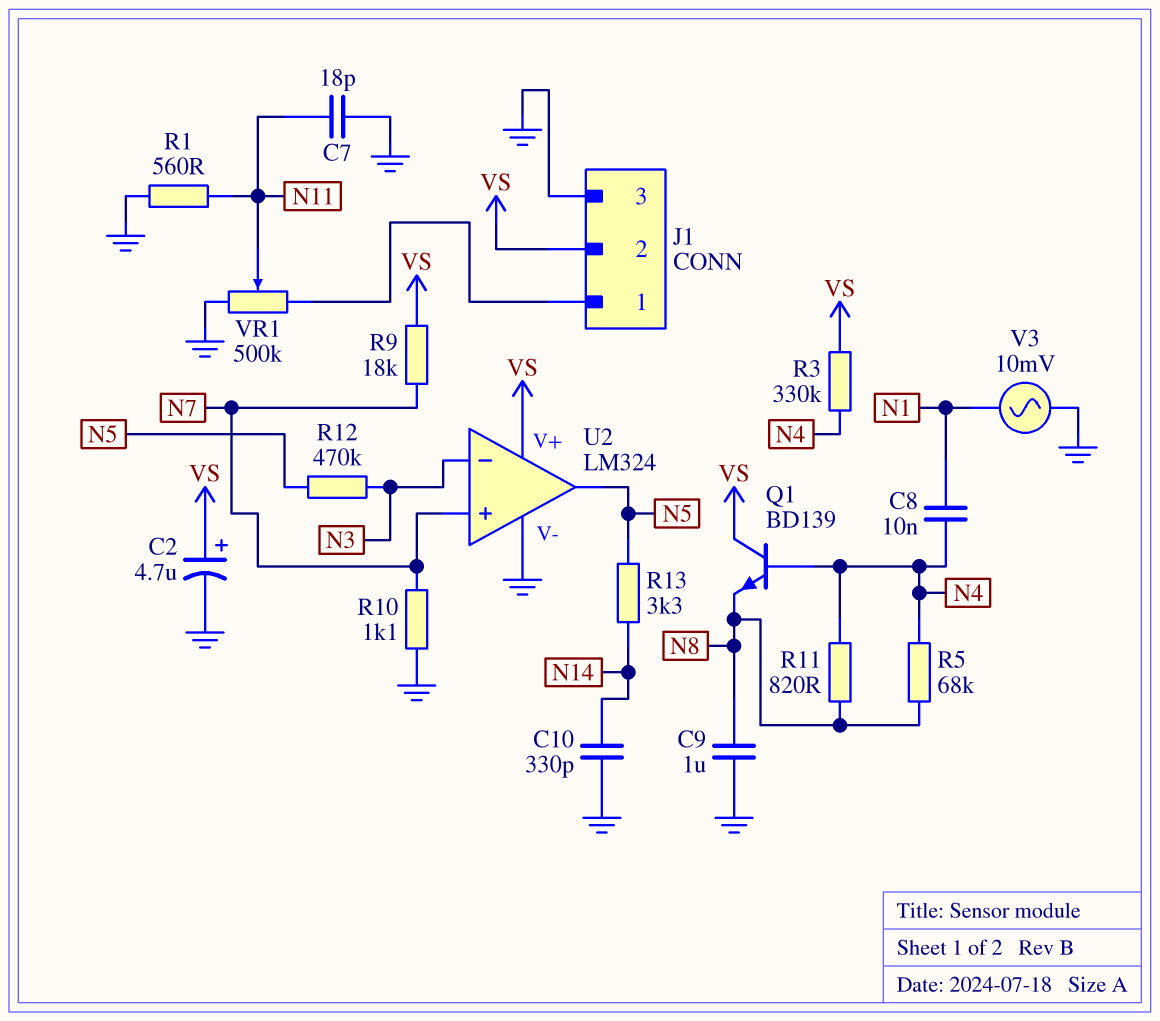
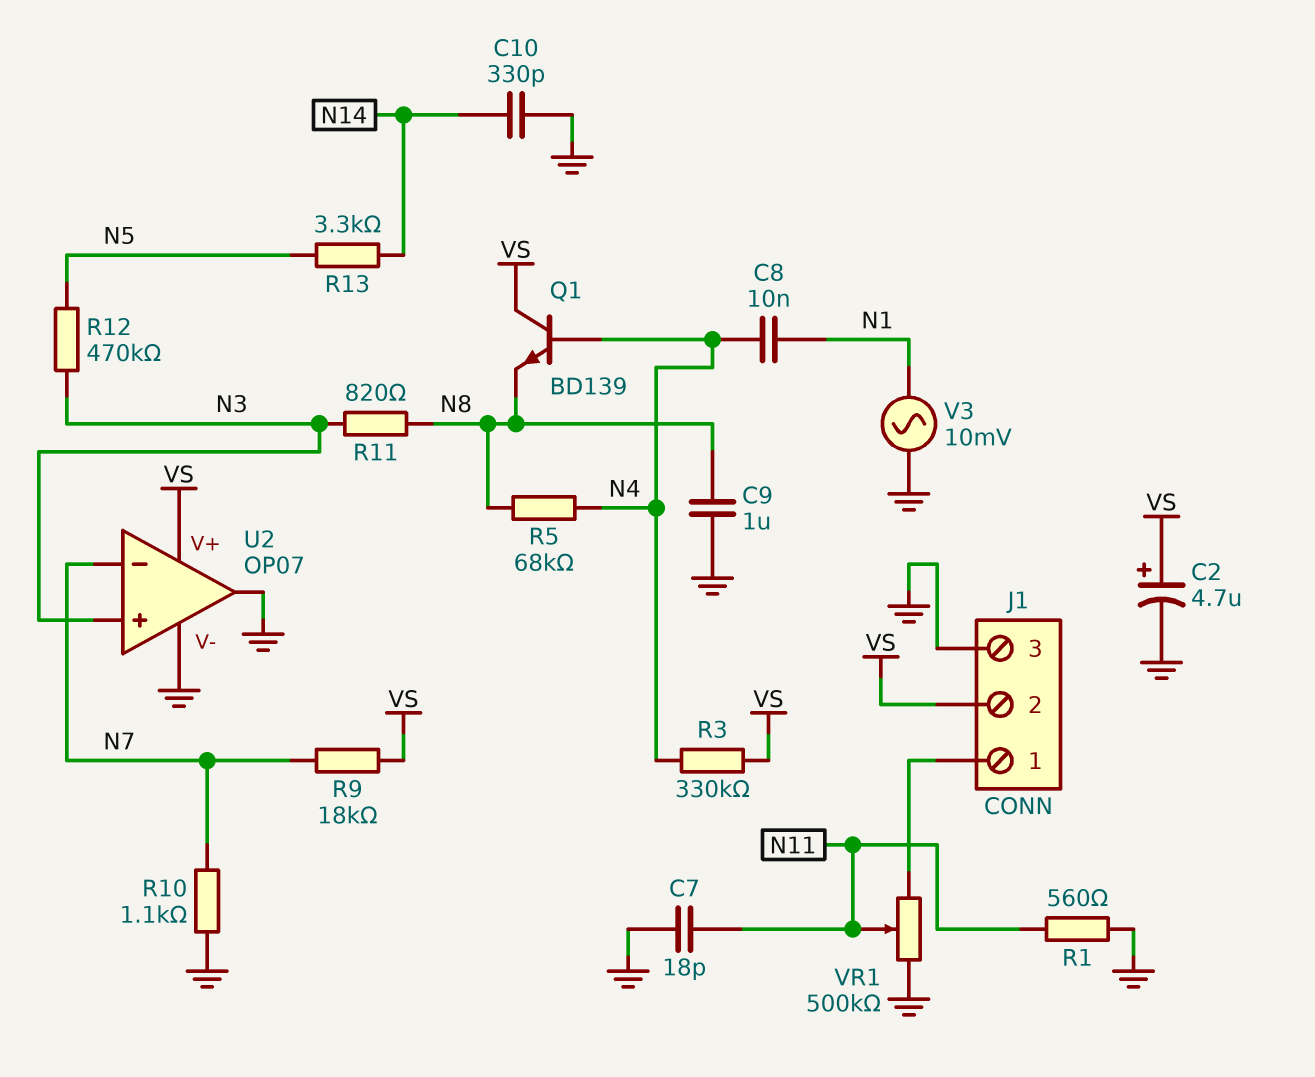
R11: 820 (N4, N8) -> 820 (N3, N8)
U2: LM324 -> OP07
U2 pin in+: N7 -> N3
U2 pin in-: N3 -> N7
U2 pin out: N5 -> GND

